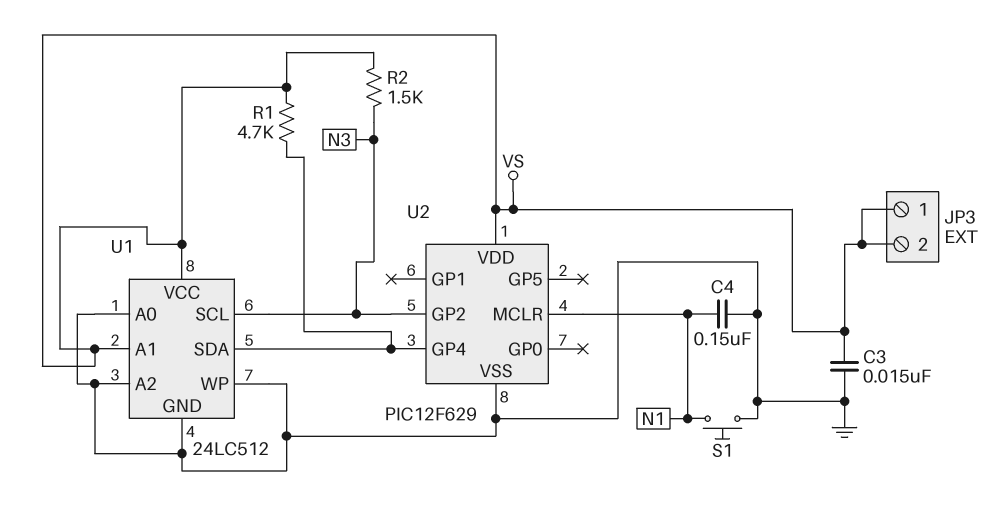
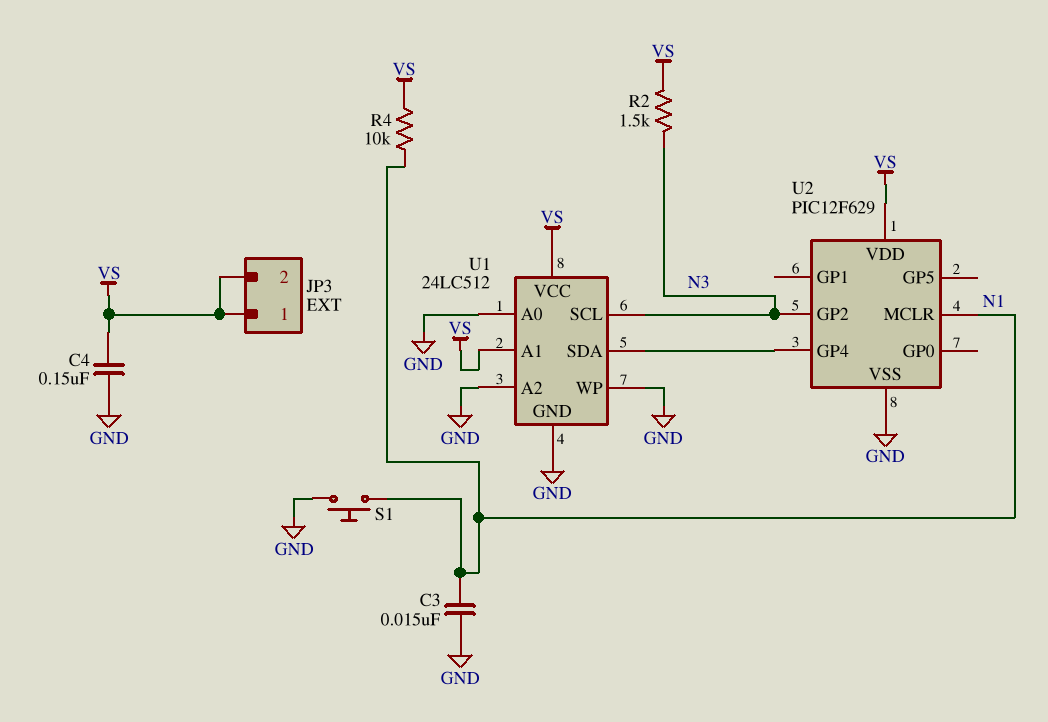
C3: 15nF (GND, VS) -> 15nF (GND, N1)
C4: 150nF (GND, N1) -> 150nF (GND, VS)
R1: 4.7k (U1/SDA, VS) -> none
R4: none -> 10k (N1, VS)

